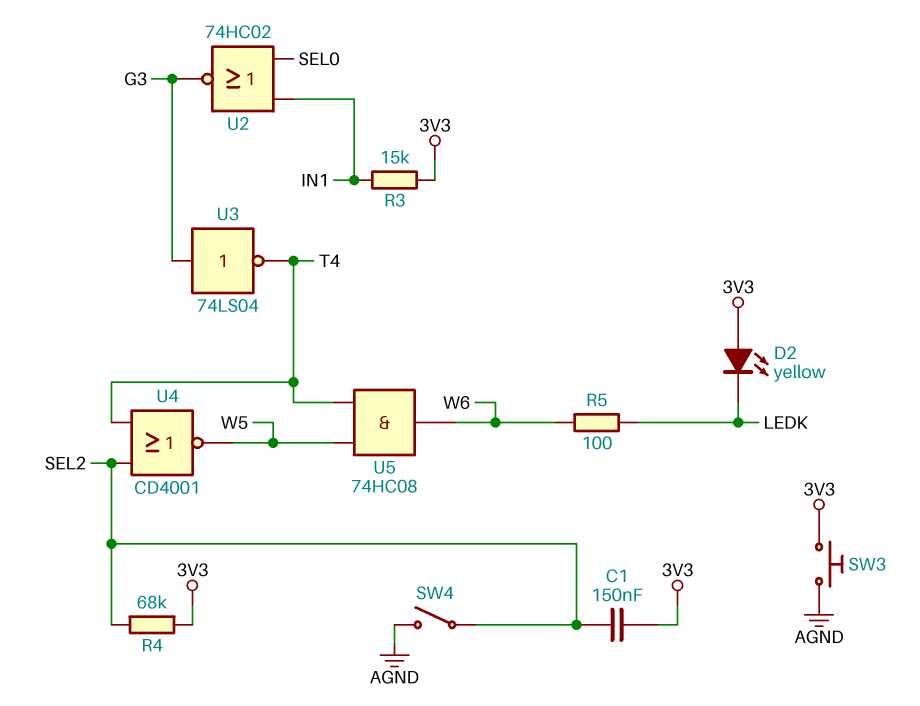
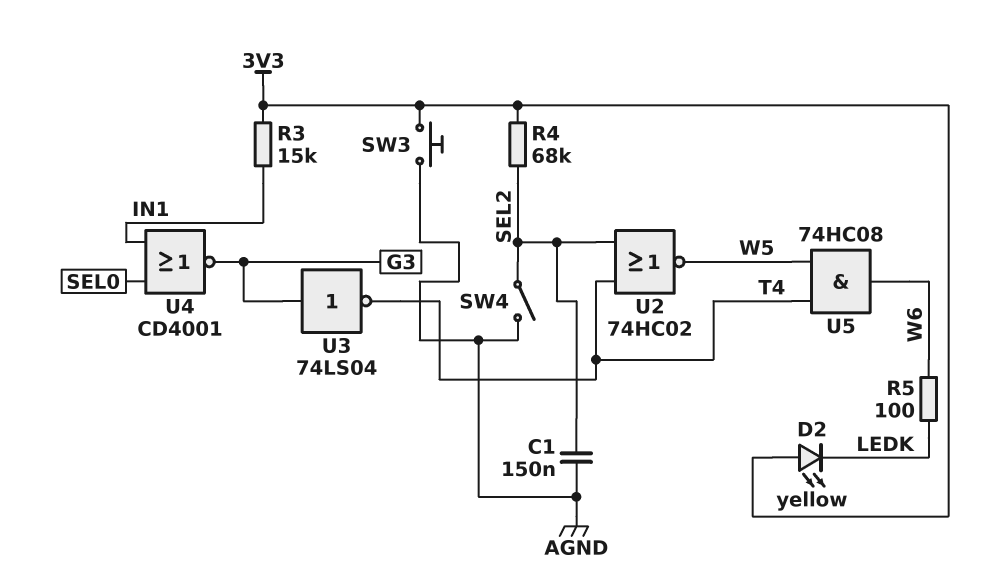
C1: 150nF (3V3, SEL2) -> 150nF (AGND, SEL2)
U2: NOR 74HC02 (in IN1, in SEL0, out G3) -> NOR 74HC02 (in SEL2, in T4, out W5)
U4: NOR CD4001 (in SEL2, in T4, out W5) -> NOR CD4001 (in IN1, in SEL0, out G3)

